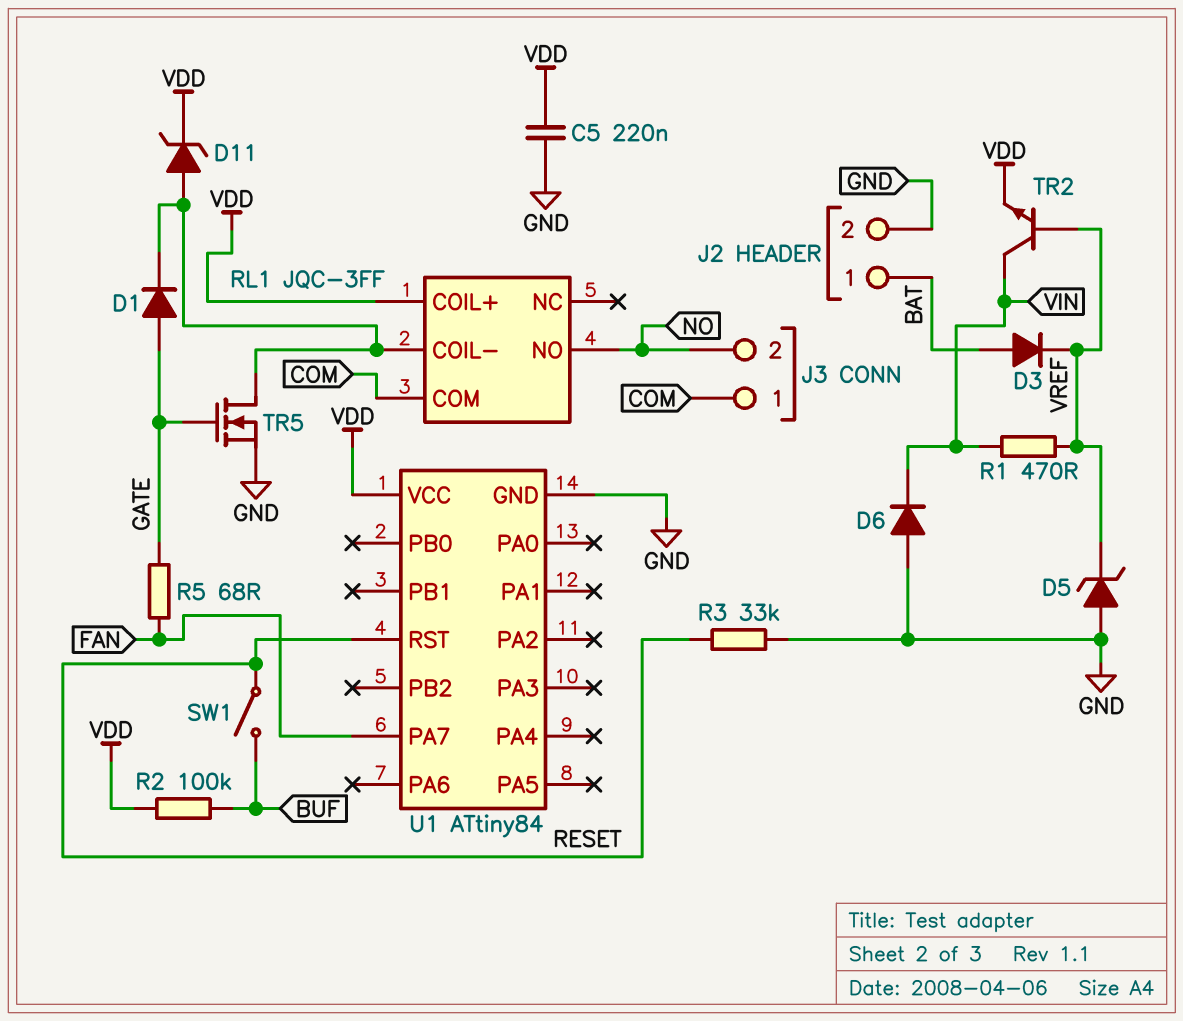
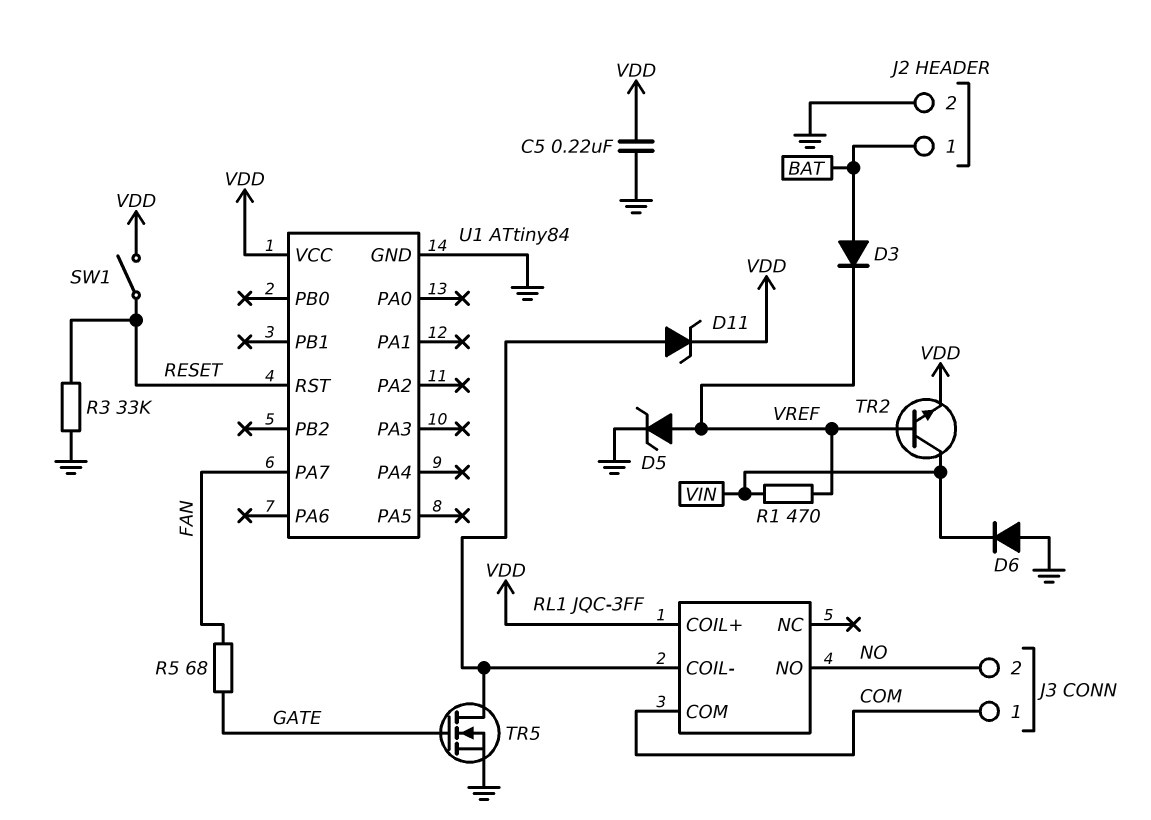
D1: diode (A GATE, K RL1/COIL-) -> none
D5: zener (A GND, K VREF) -> zener (A VREF, K GND)
R2: 100k (BUF, VDD) -> none
SW1: switch (BUF, RESET) -> switch (RESET, VDD)

